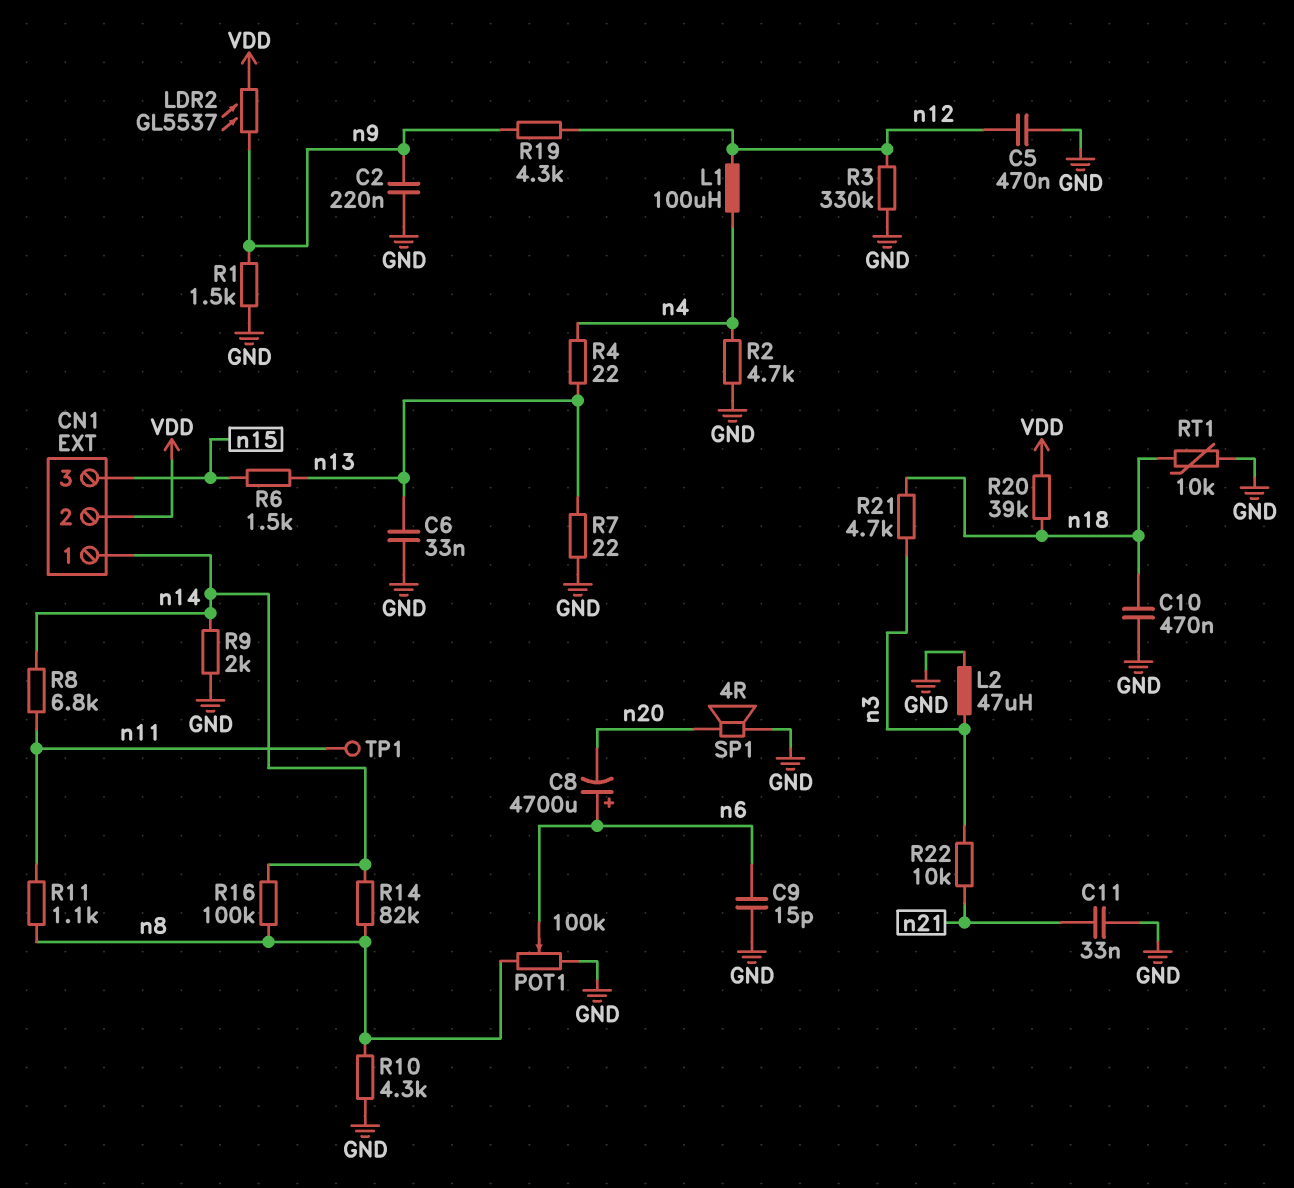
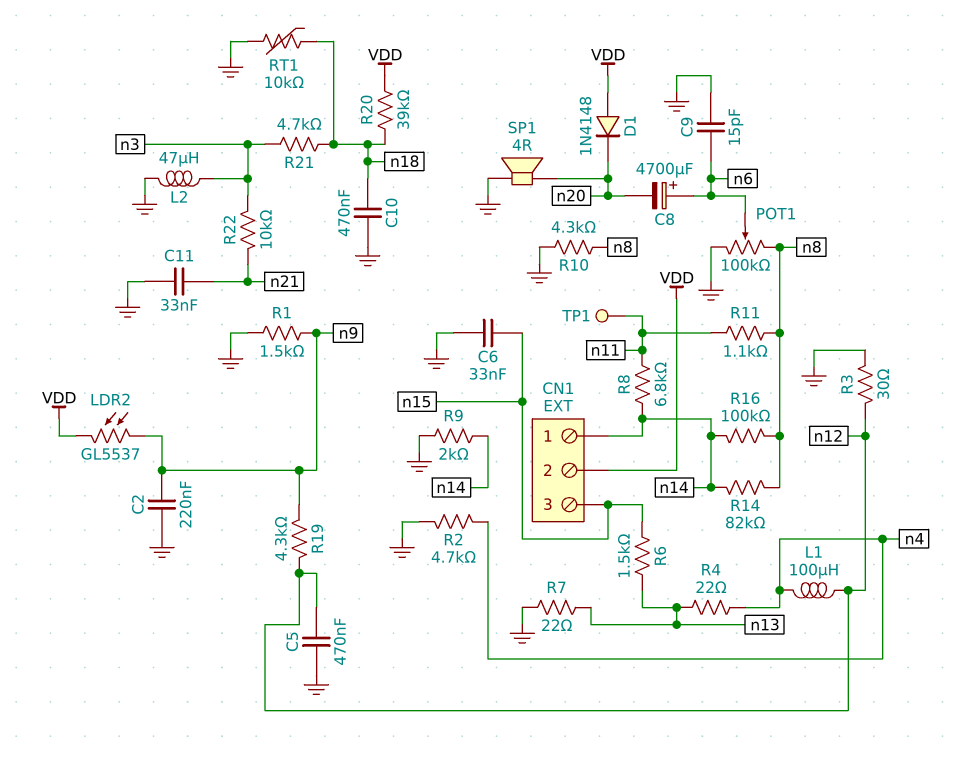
C6: 33nF (GND, n13) -> 33nF (GND, n15)
D1: none -> diode 1N4148 (A VDD, K n20)
R3: 330k (GND, n12) -> 30 (GND, n12)

